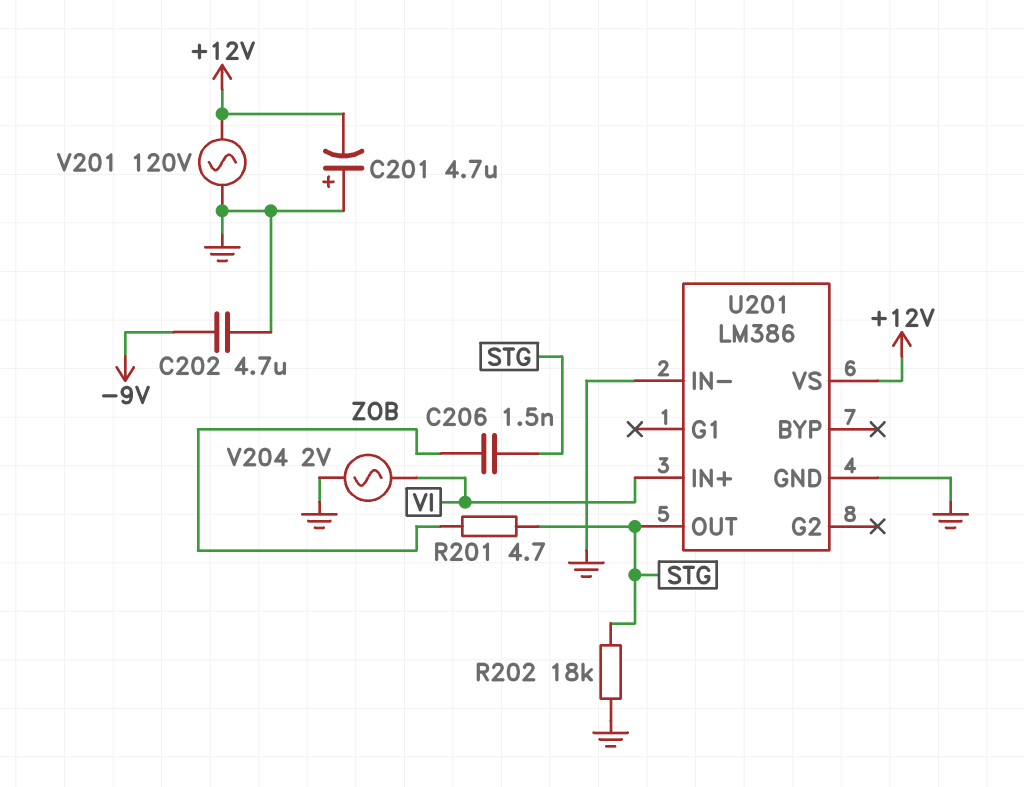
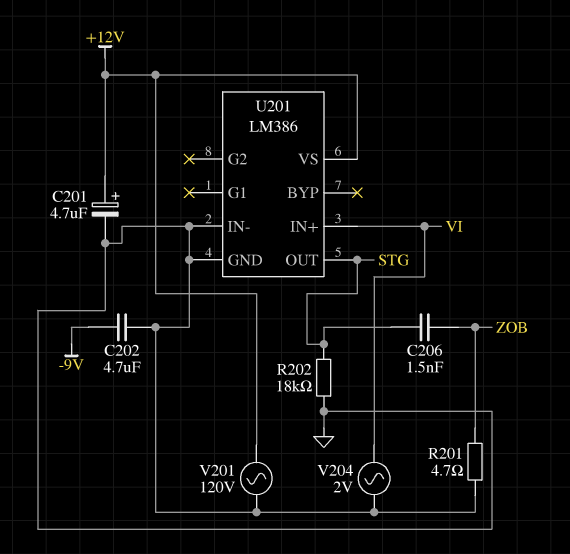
C201: 4.7uF (plus GND, minus +12V) -> 4.7uF (plus +12V, minus GND)
R201: 4.7 (STG, ZOB) -> 4.7 (GND, ZOB)

